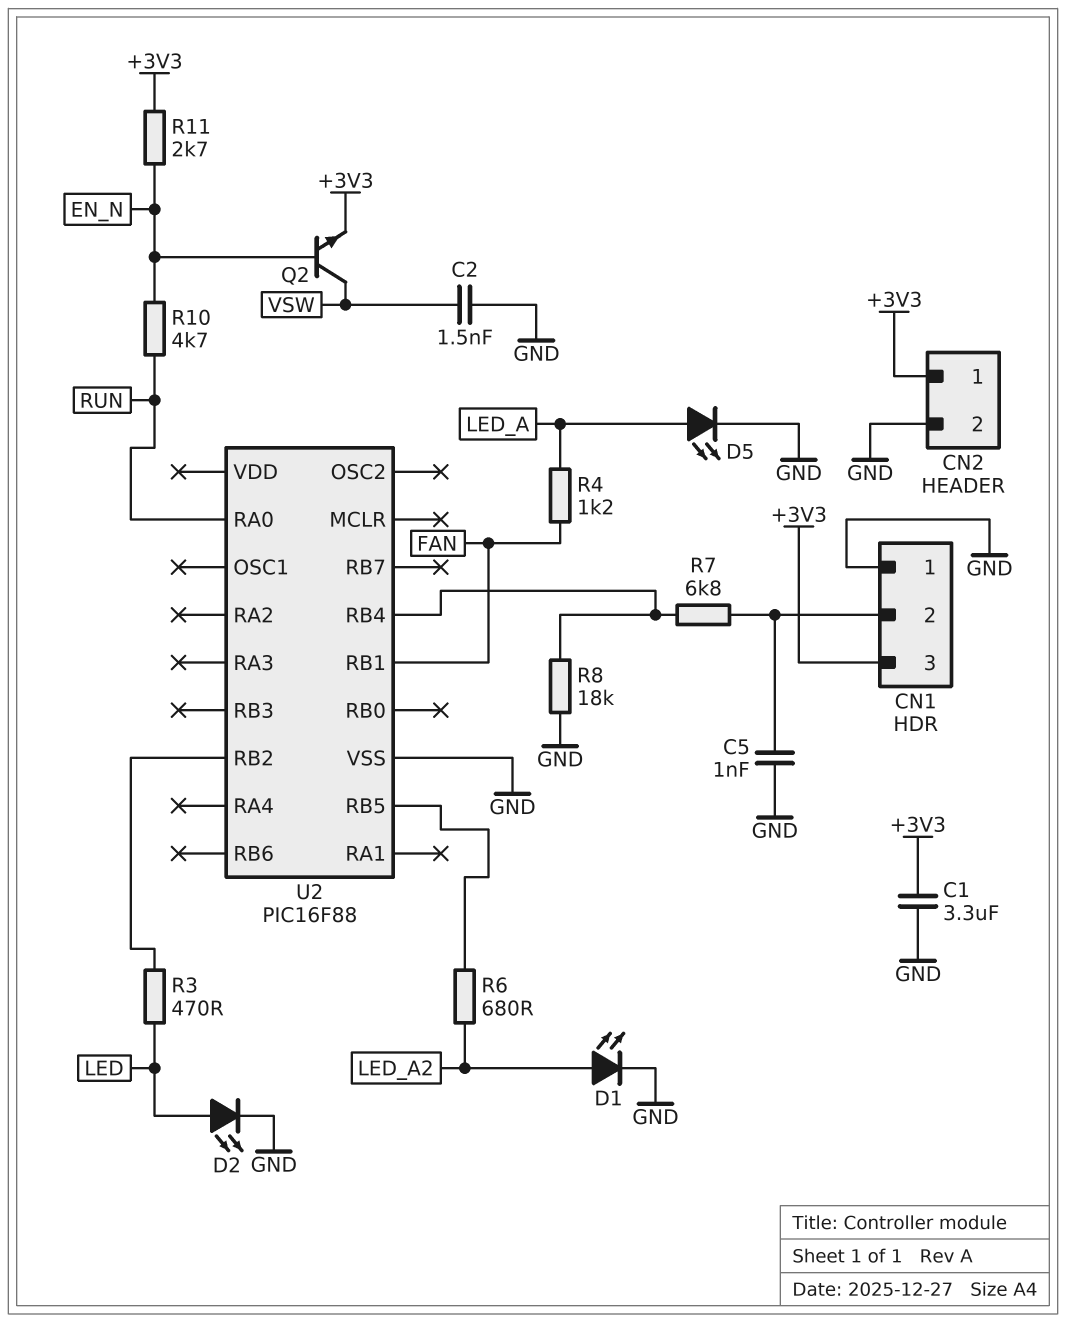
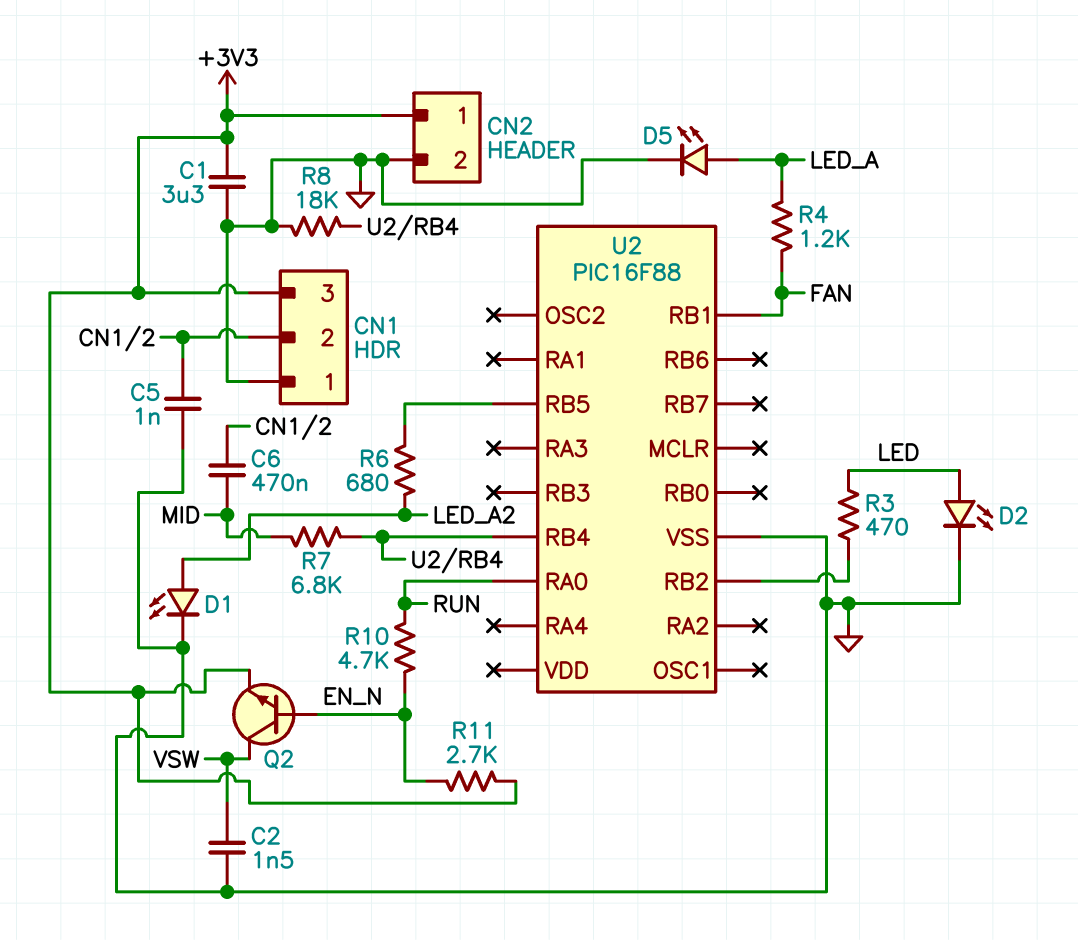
C6: none -> 470nF (CN1/2, MID)
R7: 6.8k (CN1/2, U2/RB4) -> 6.8k (MID, U2/RB4)

